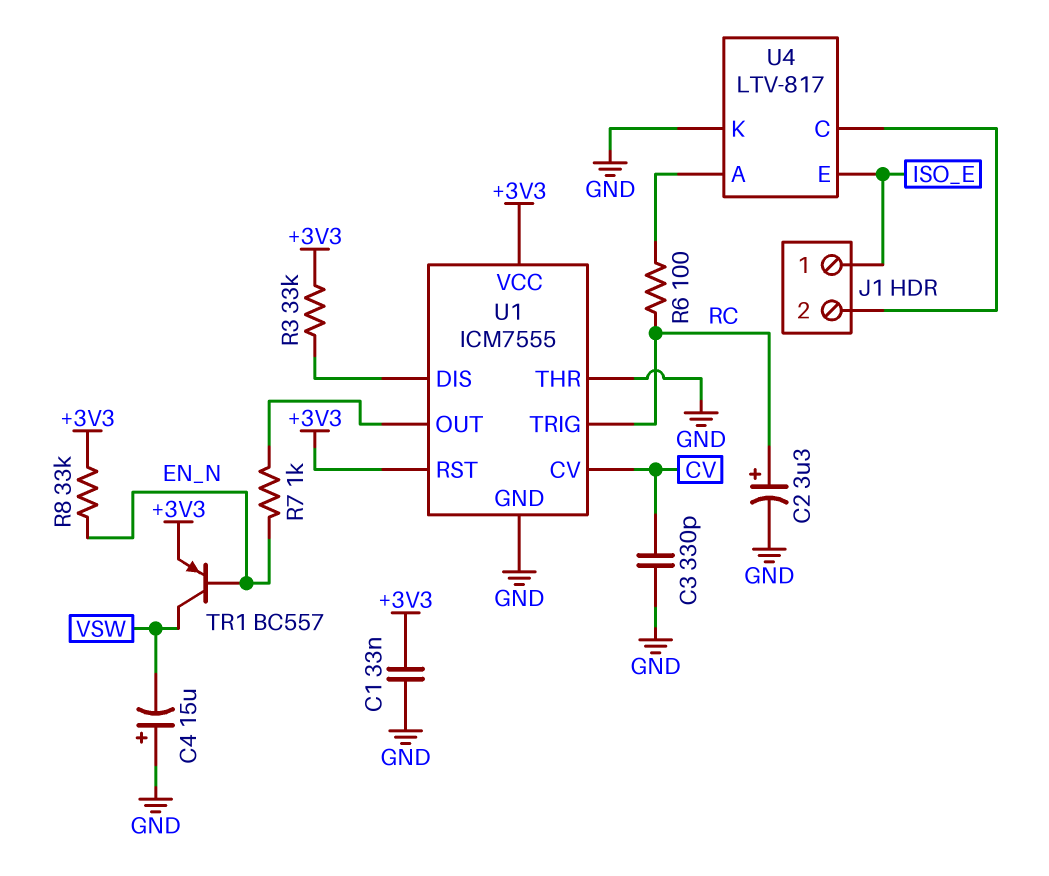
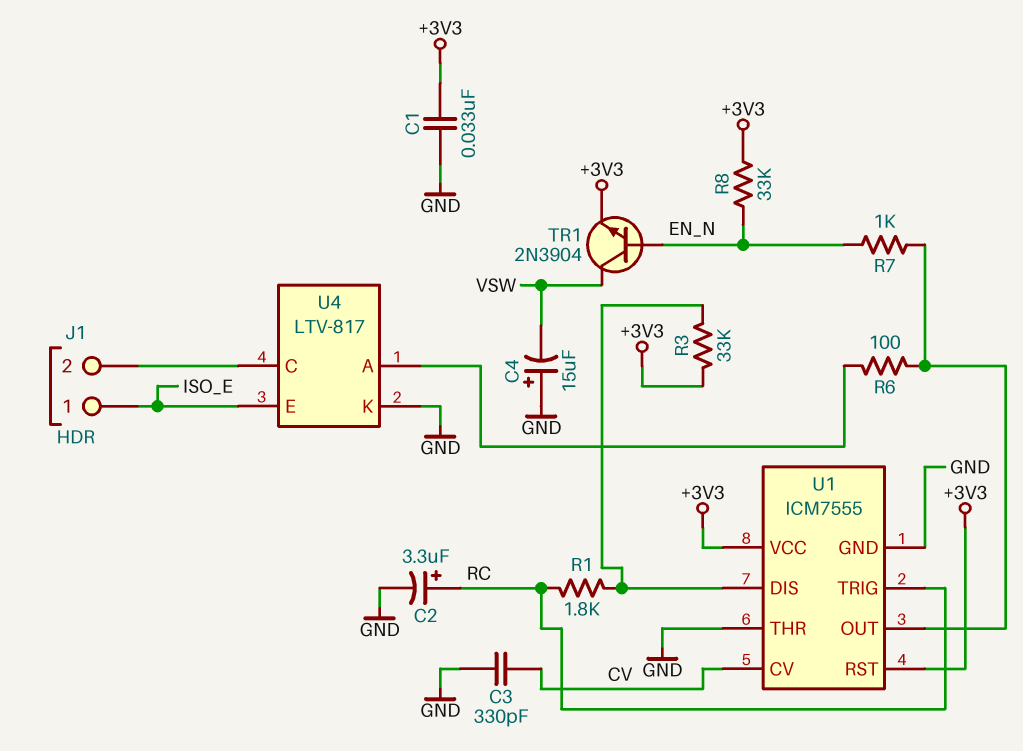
R1: none -> 1.8k (RC, U1/DIS)
R6: 100 (RC, U4/A) -> 100 (U1/OUT, U4/A)
TR1: PNP BC557 (B EN_N, C VSW, E +3V3) -> NPN 2N3904 (B EN_N, C VSW, E +3V3)

